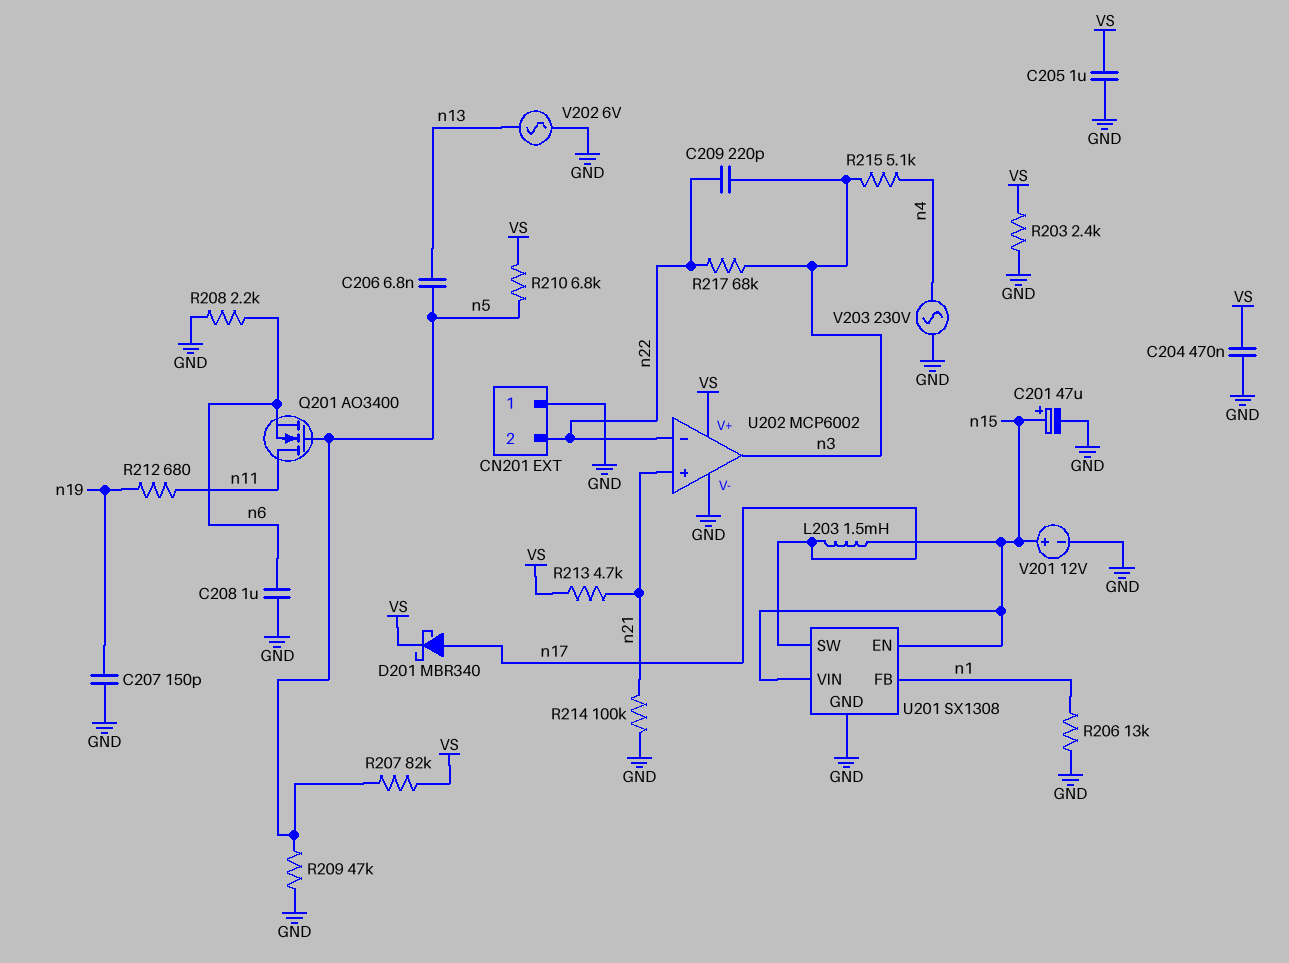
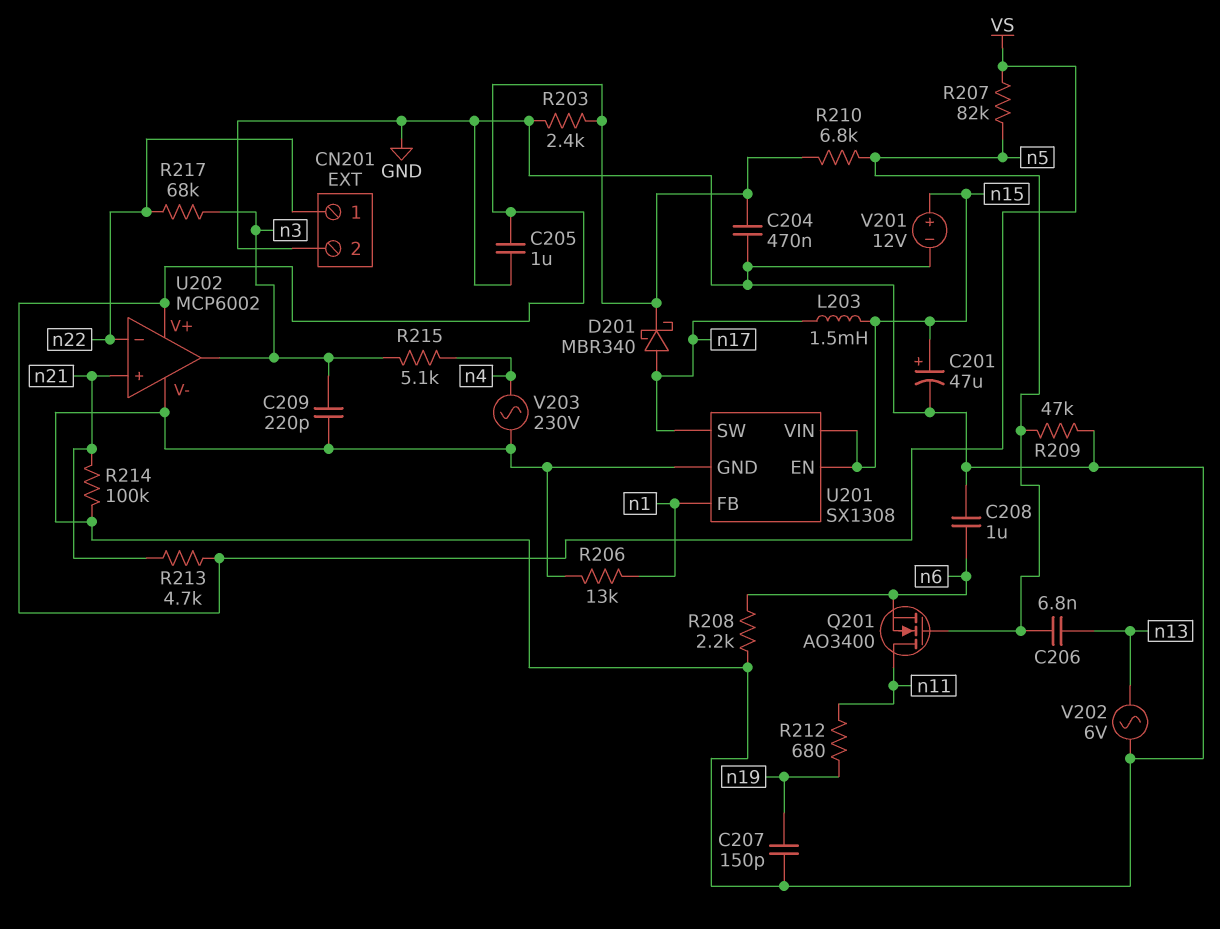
C209: 220pF (n3, n22) -> 220pF (GND, n3)
CN201 pin 1: GND -> n22
CN201 pin 2: n22 -> GND

